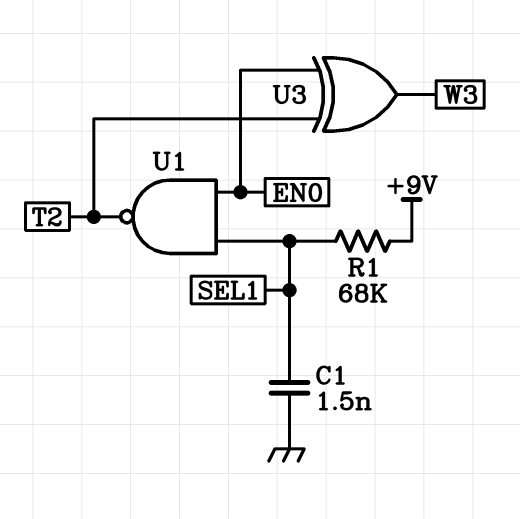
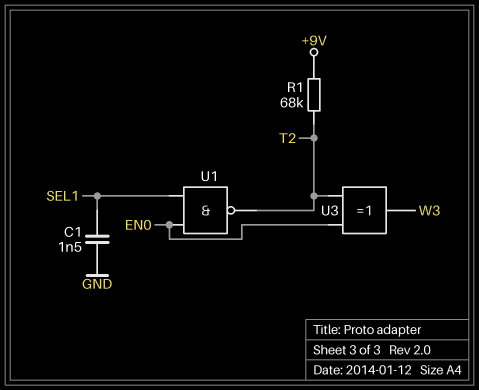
R1: 68k (+9V, SEL1) -> 68k (+9V, T2)

